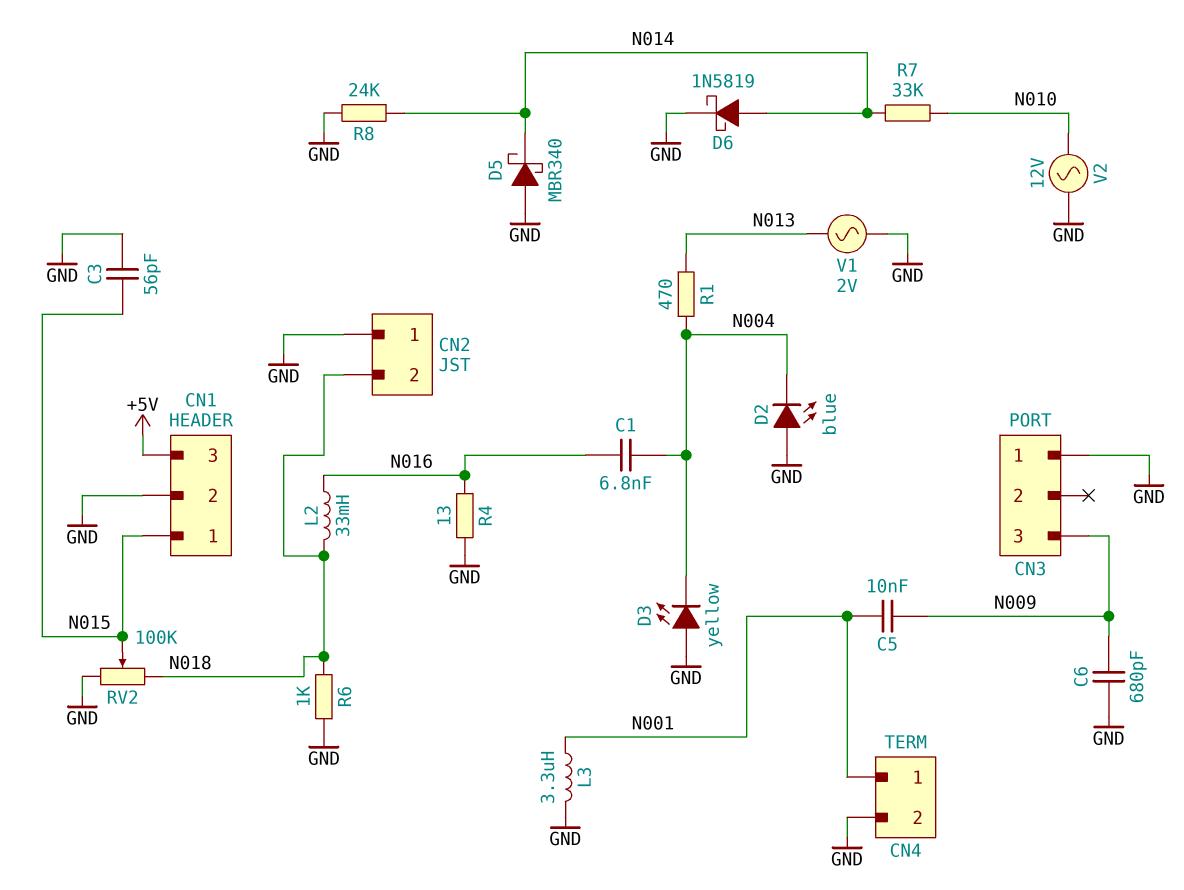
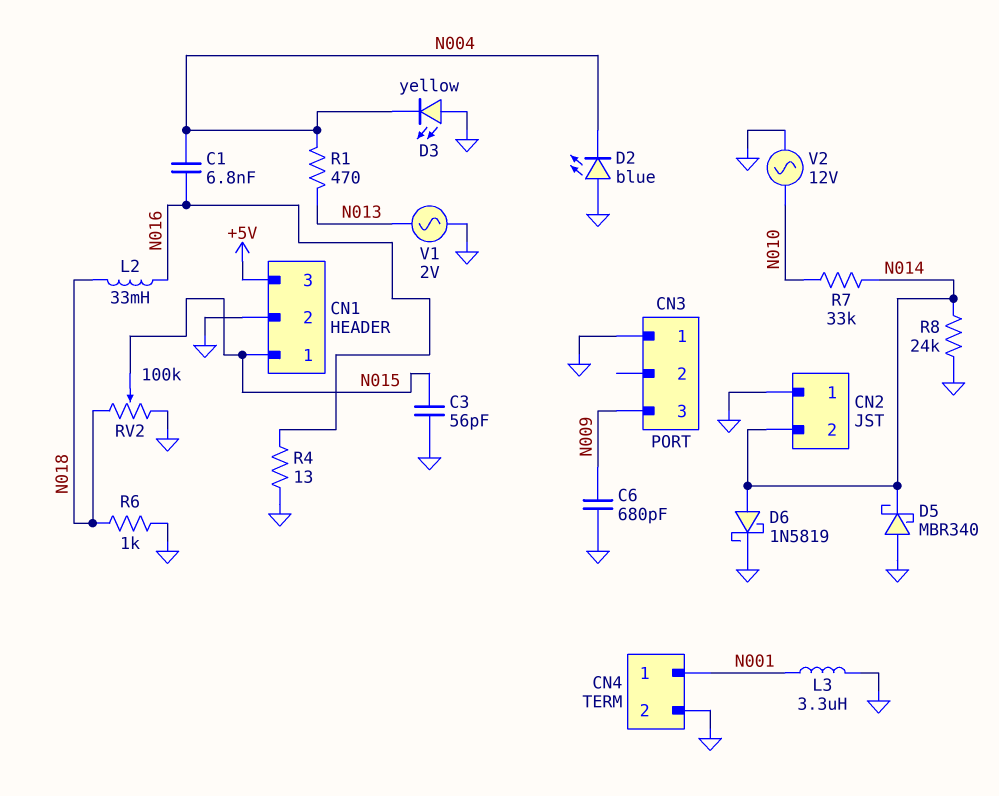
C5: 10nF (N001, N009) -> none
CN2 pin 2: N018 -> N014

